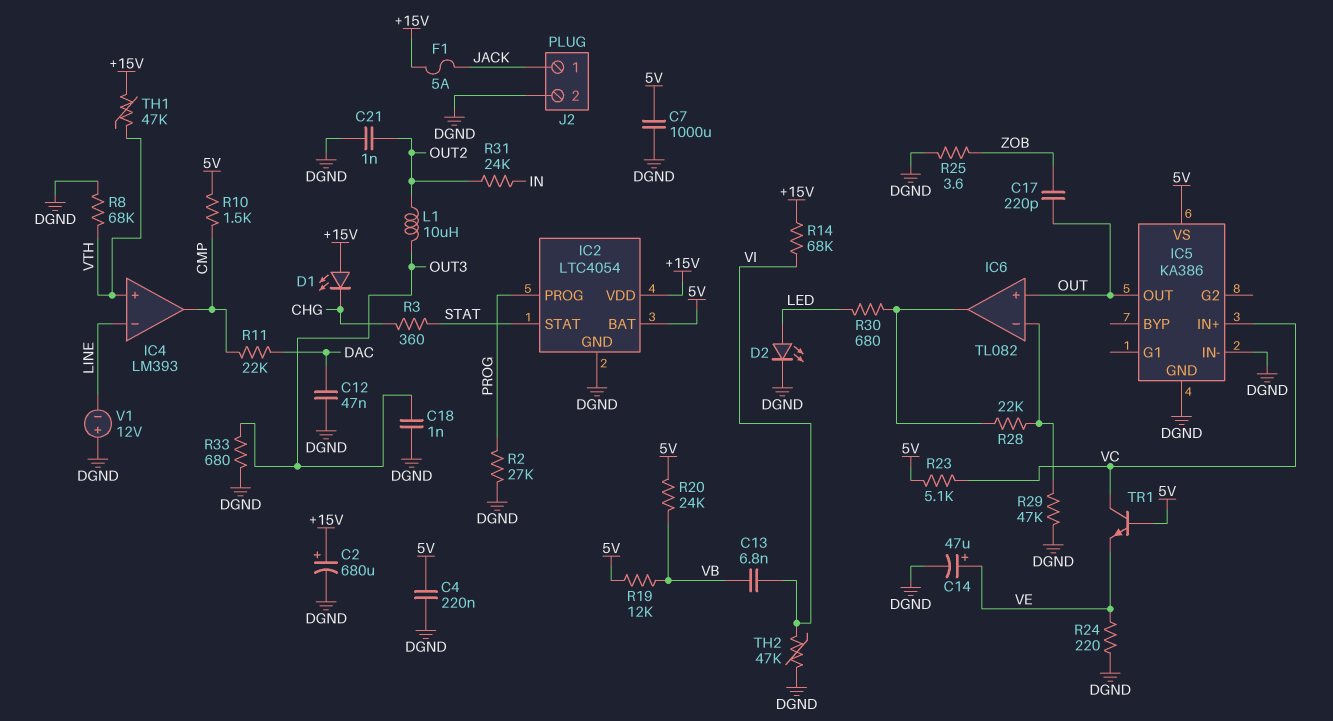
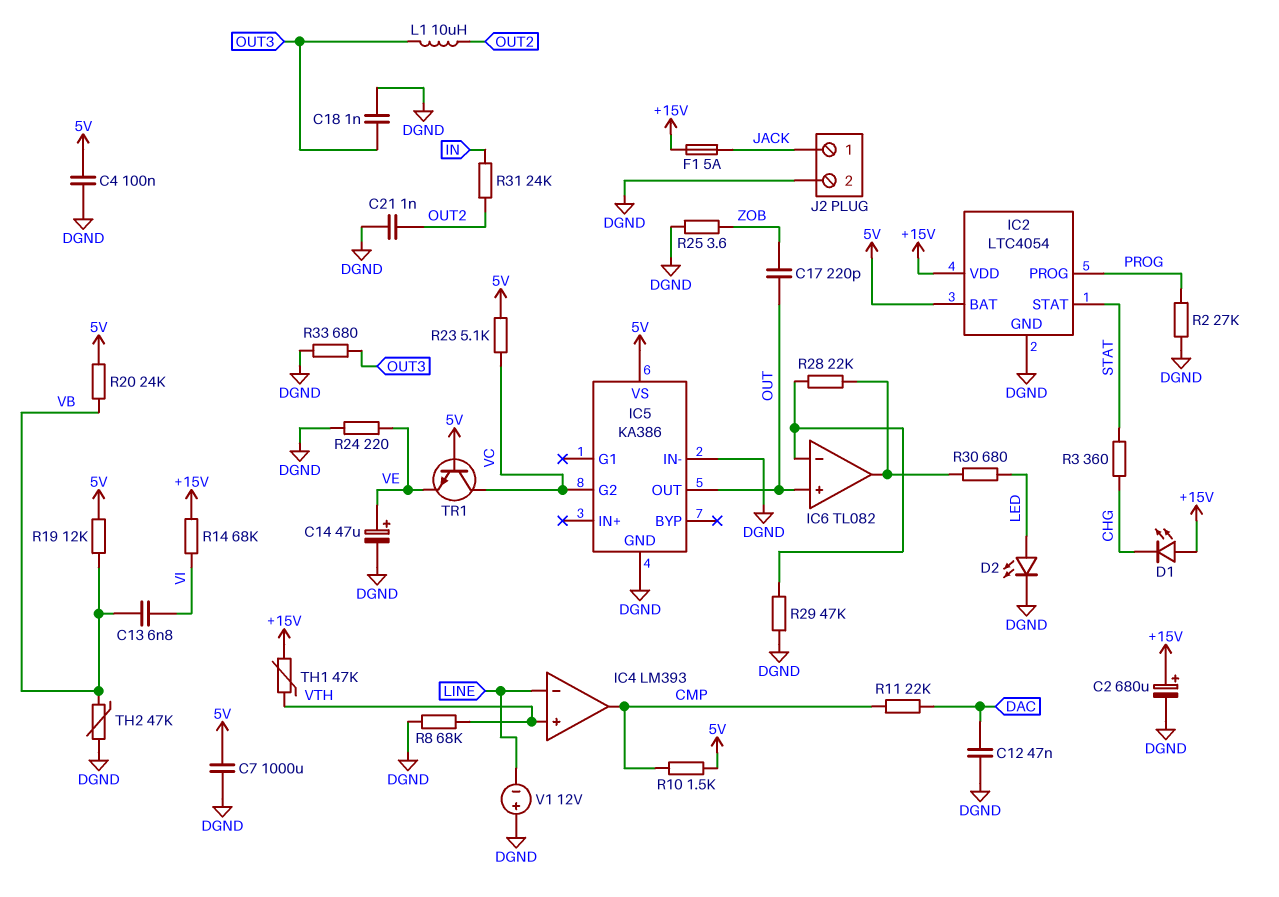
C4: 220nF (5V, DGND) -> 100nF (5V, DGND)
IC5 pin G2: none -> VC
IC5 pin IN+: VC -> none
TH2: 47k (DGND, VI) -> 47k (DGND, VB)

